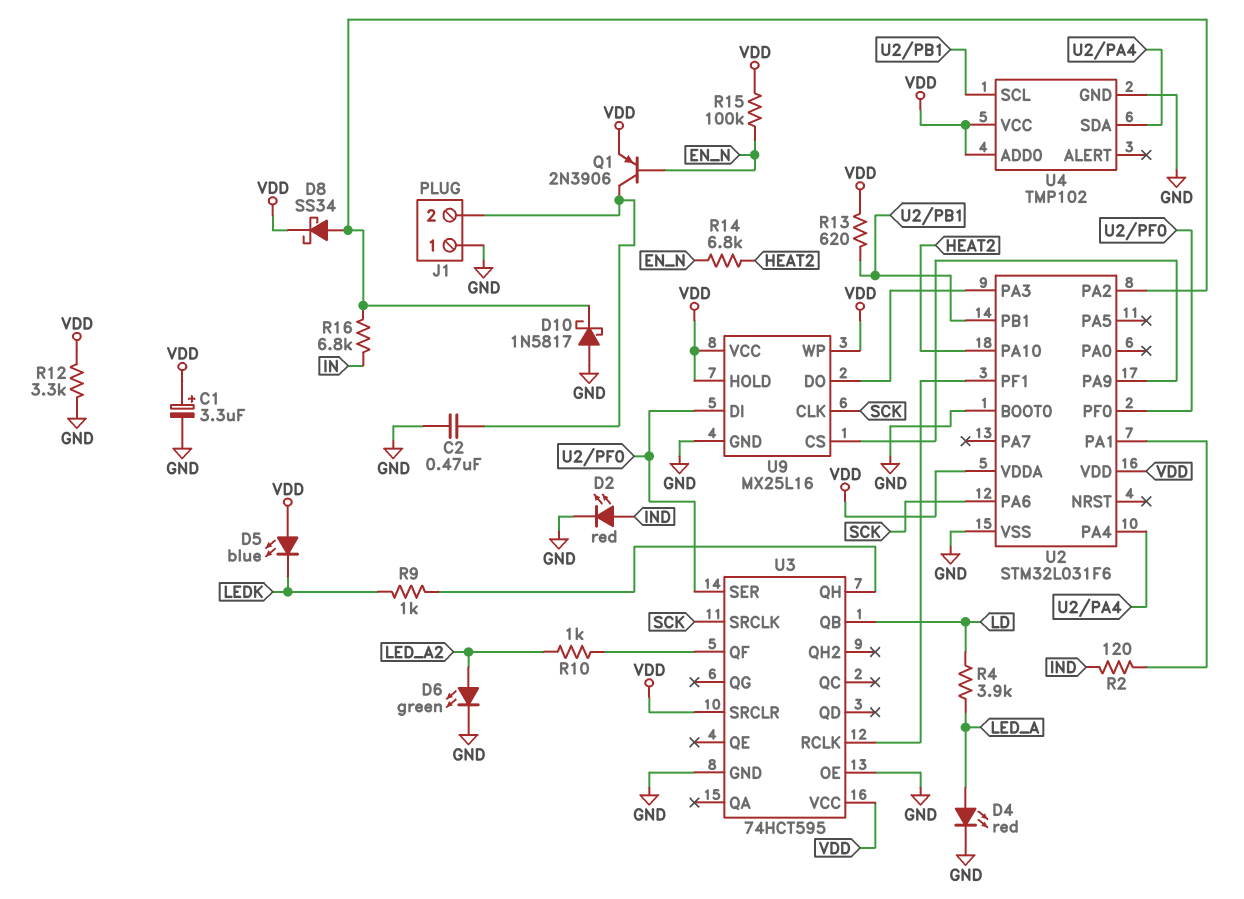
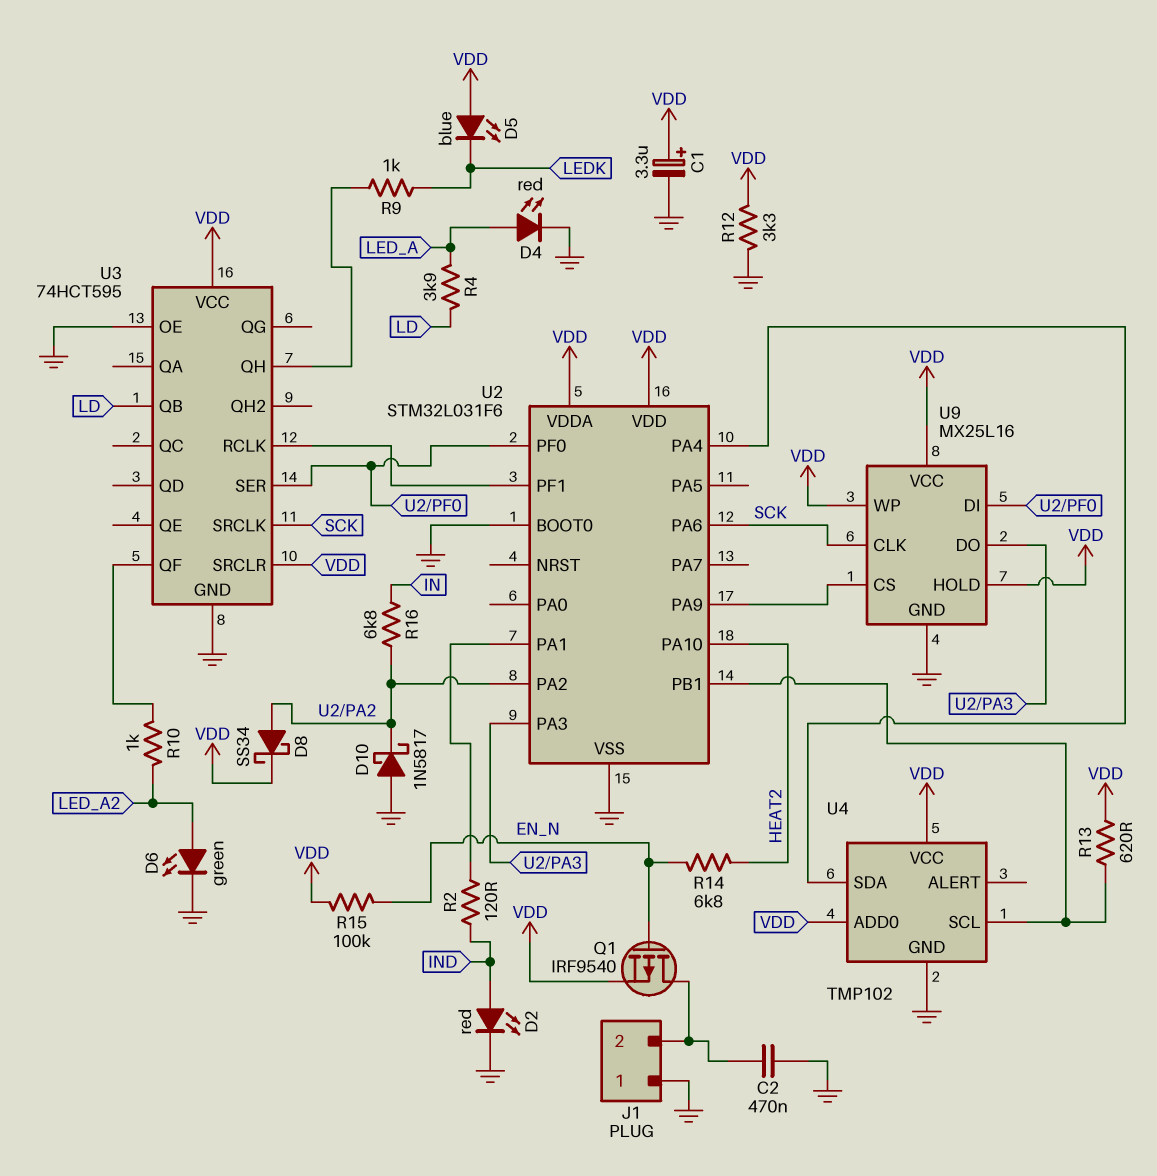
Q1: PNP 2N3906 (B EN_N, C J1/2, E VDD) -> PMOS IRF9540 (G EN_N, D J1/2, S VDD)

